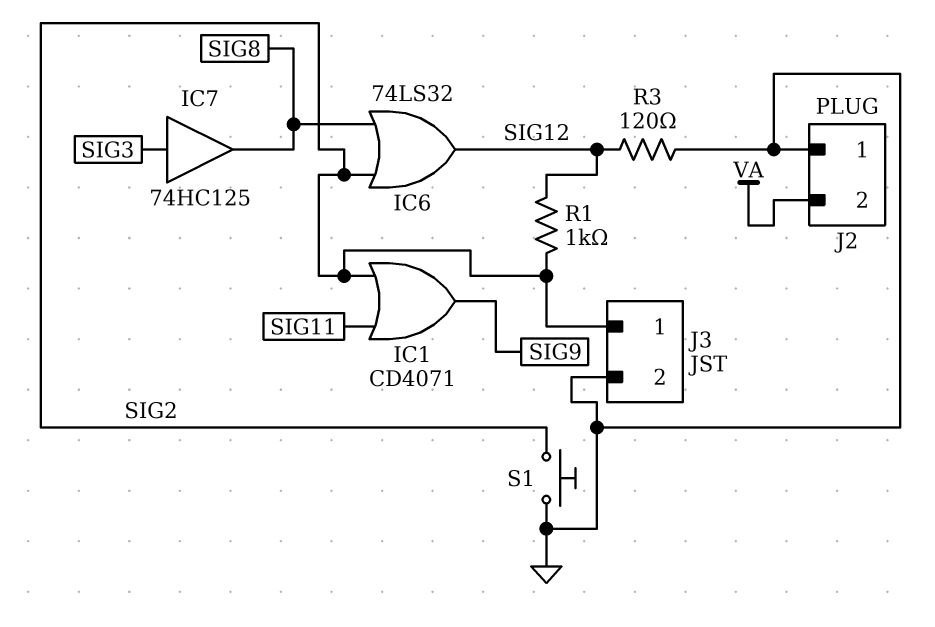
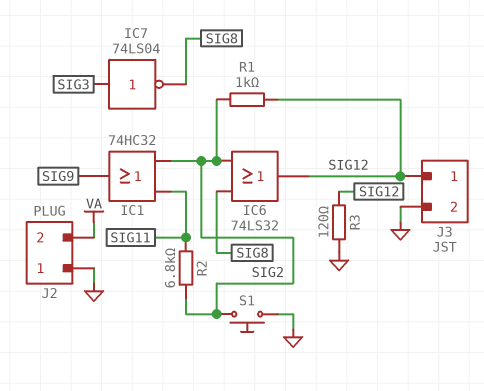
IC1: OR CD4071 (in SIG2, in SIG11, out SIG9) -> OR 74HC32 (in SIG2, in SIG11, out SIG9)
IC7: buffer 74HC125 (in SIG3, out SIG8) -> NOT 74LS04 (in SIG3, out SIG8)
J3 pin 1: SIG2 -> SIG12
R2: none -> 6.8k (SIG2, SIG11)

